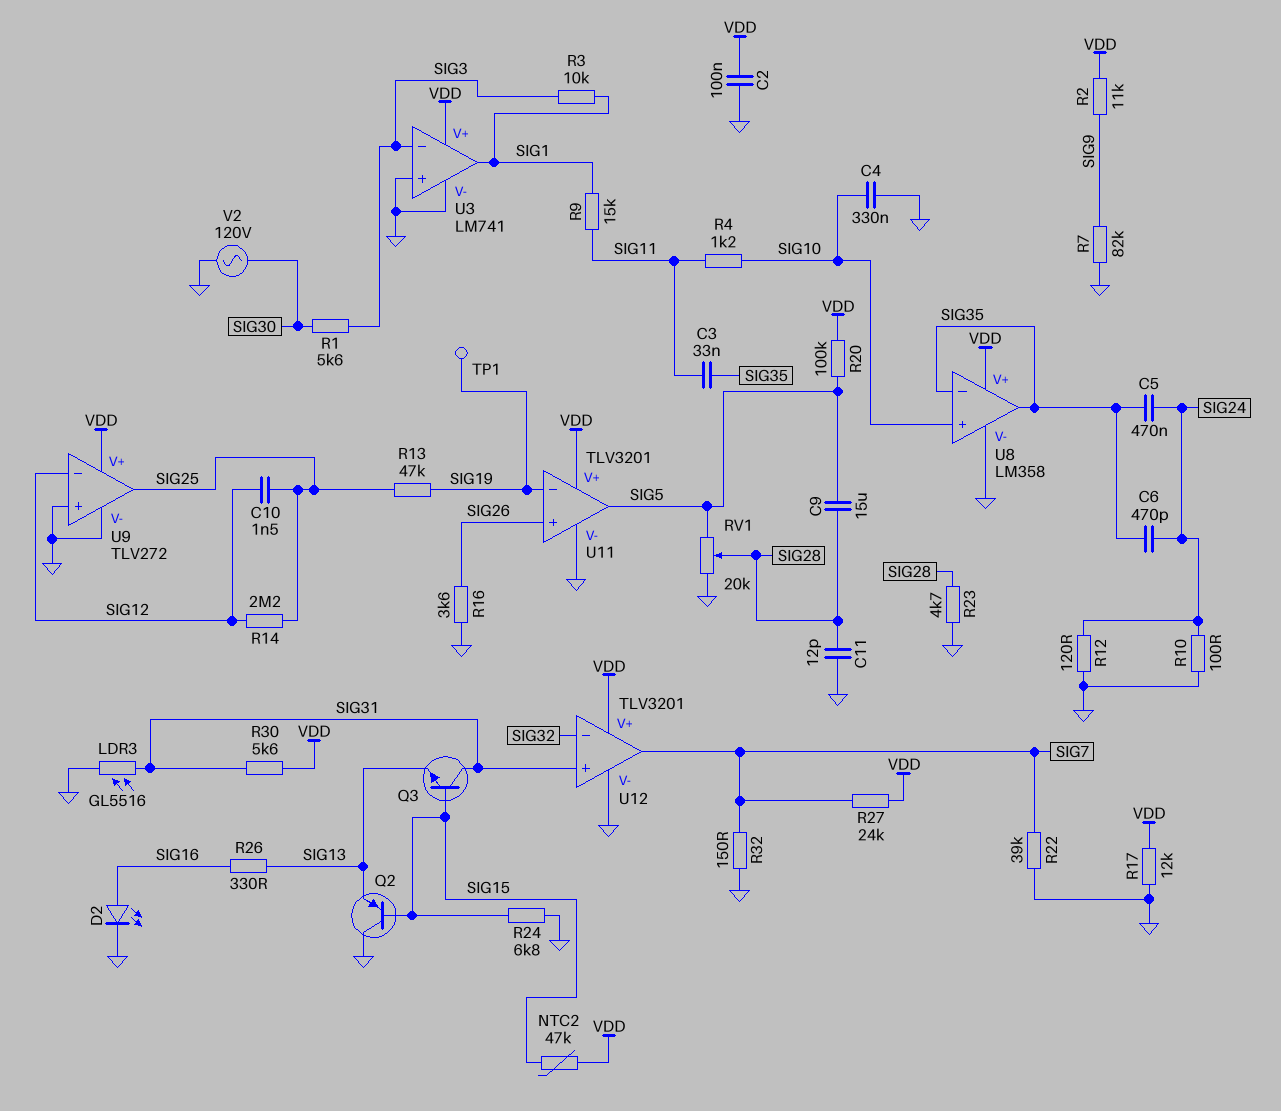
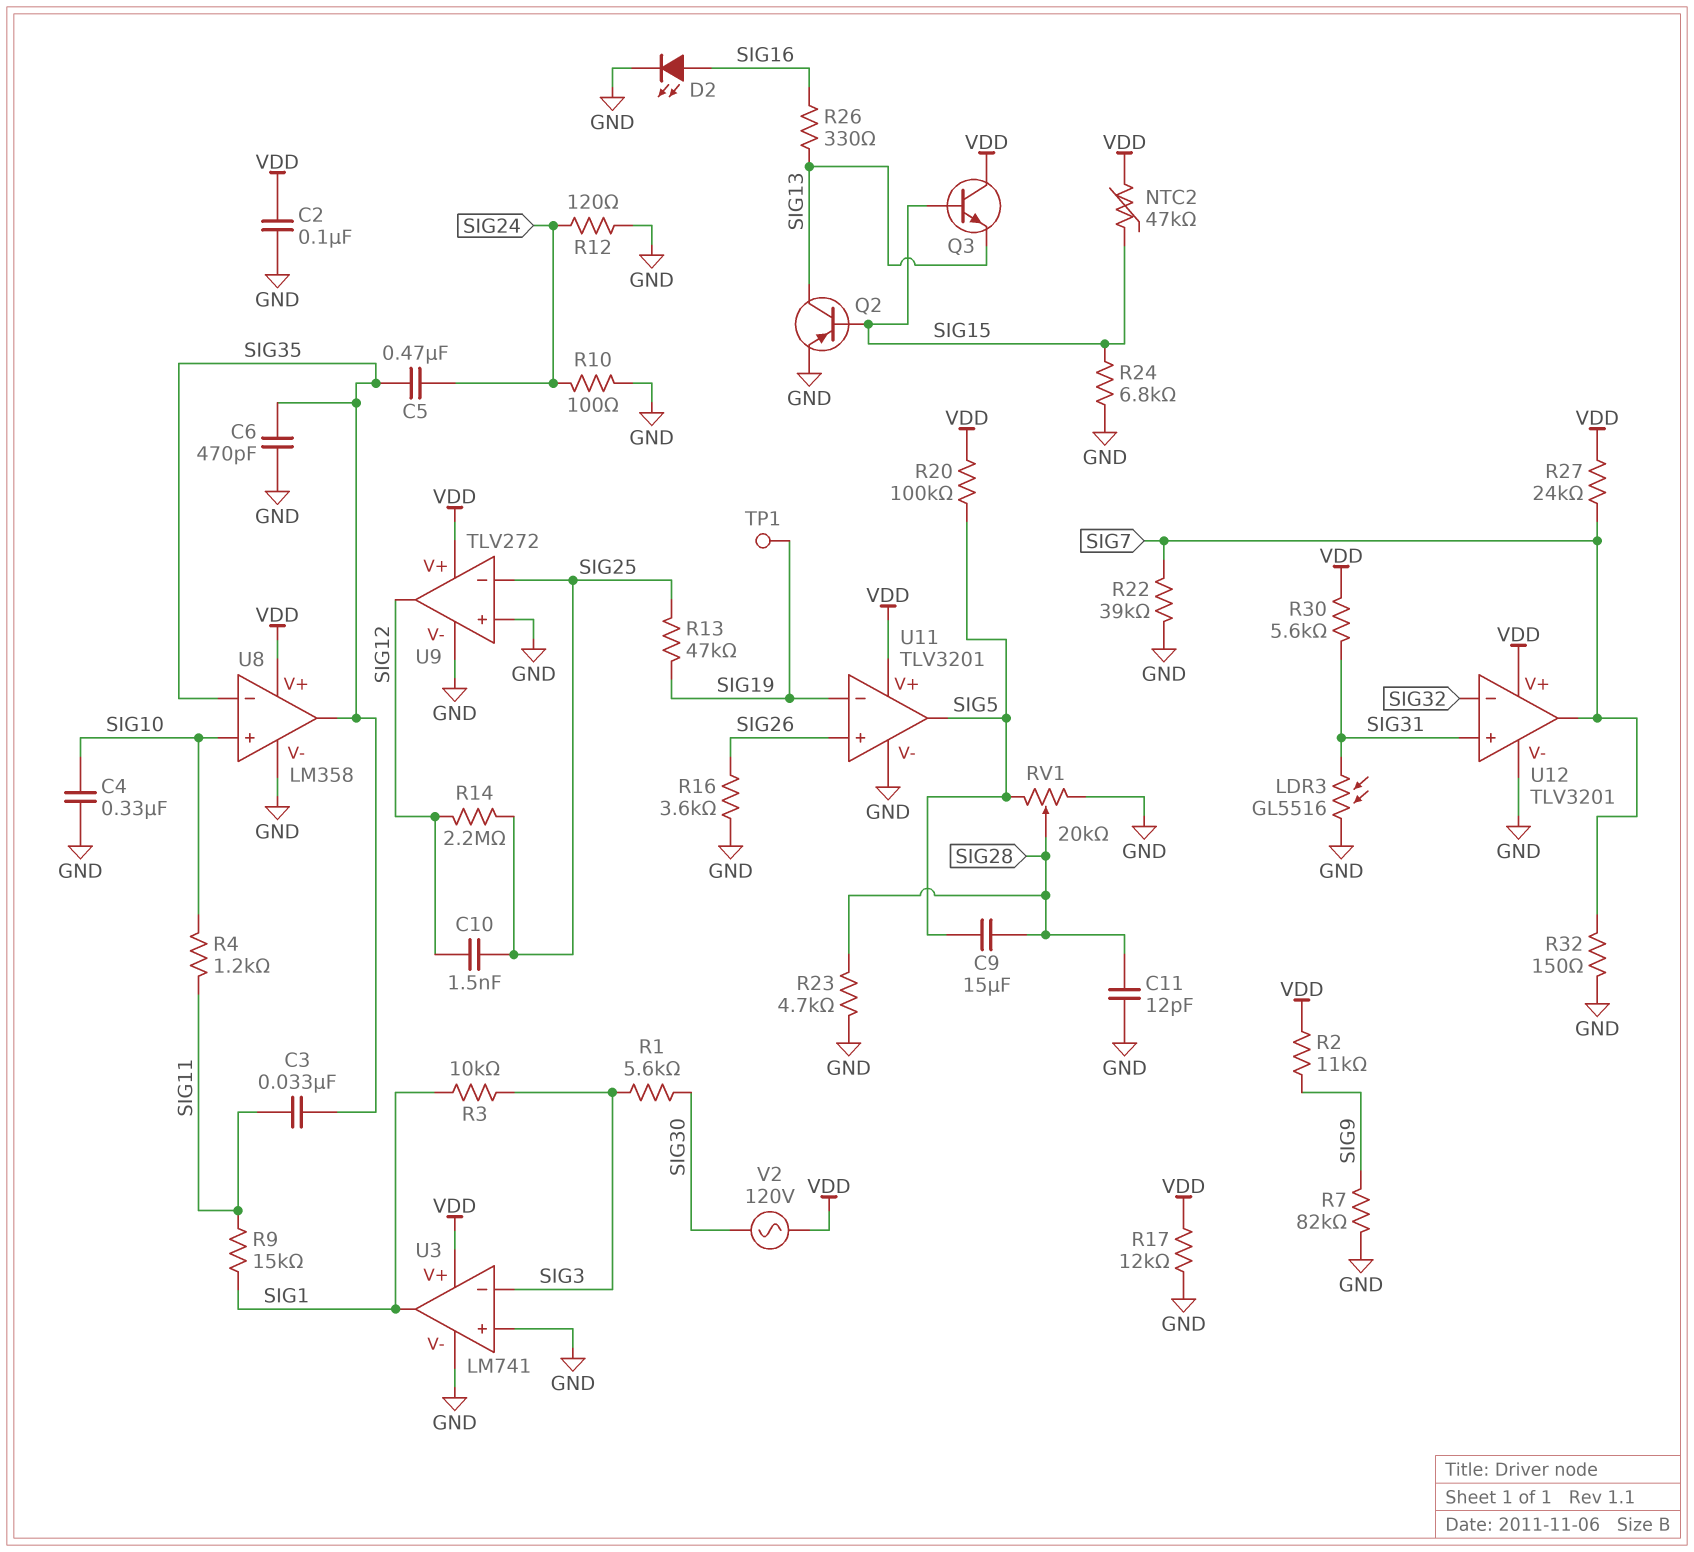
C6: 470pF (SIG24, SIG35) -> 470pF (GND, SIG35)
Q2: PNP (B SIG15, C GND, E SIG13) -> PNP (B SIG15, C SIG13, E GND)
Q3: NPN (B SIG15, C SIG31, E SIG13) -> NPN (B SIG15, C VDD, E SIG13)
U9 pin in-: SIG12 -> SIG25
U9 pin out: SIG25 -> SIG12
V2: AC 120V (GND, SIG30) -> AC 120V (SIG30, VDD)

